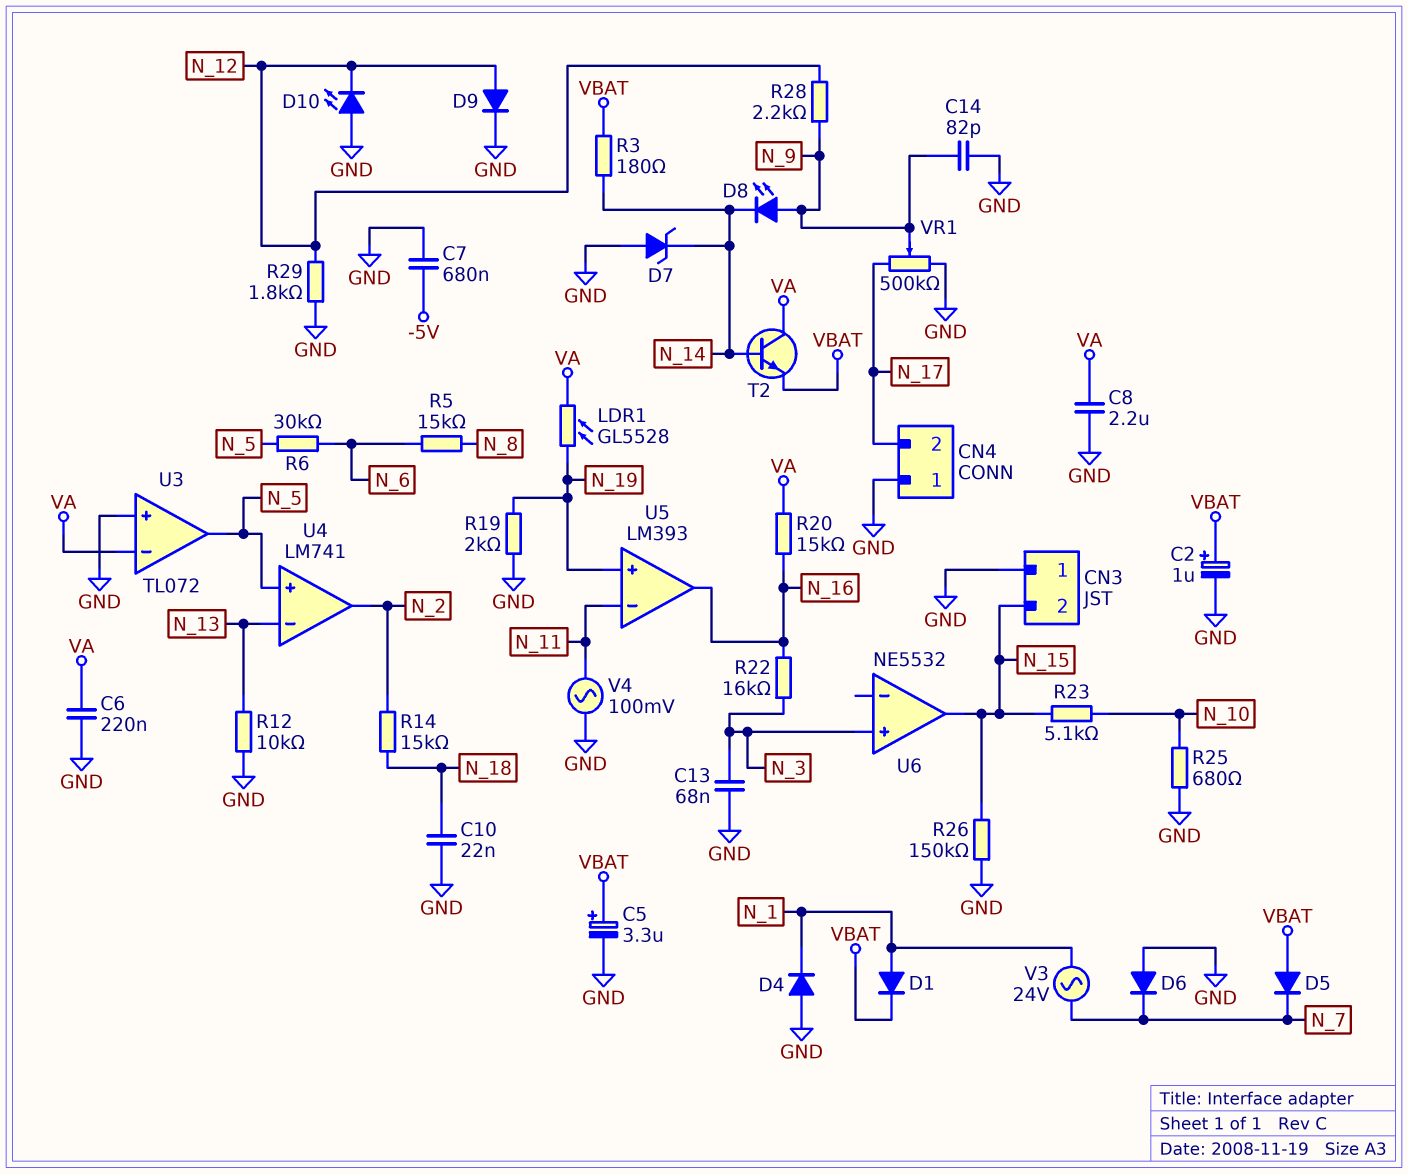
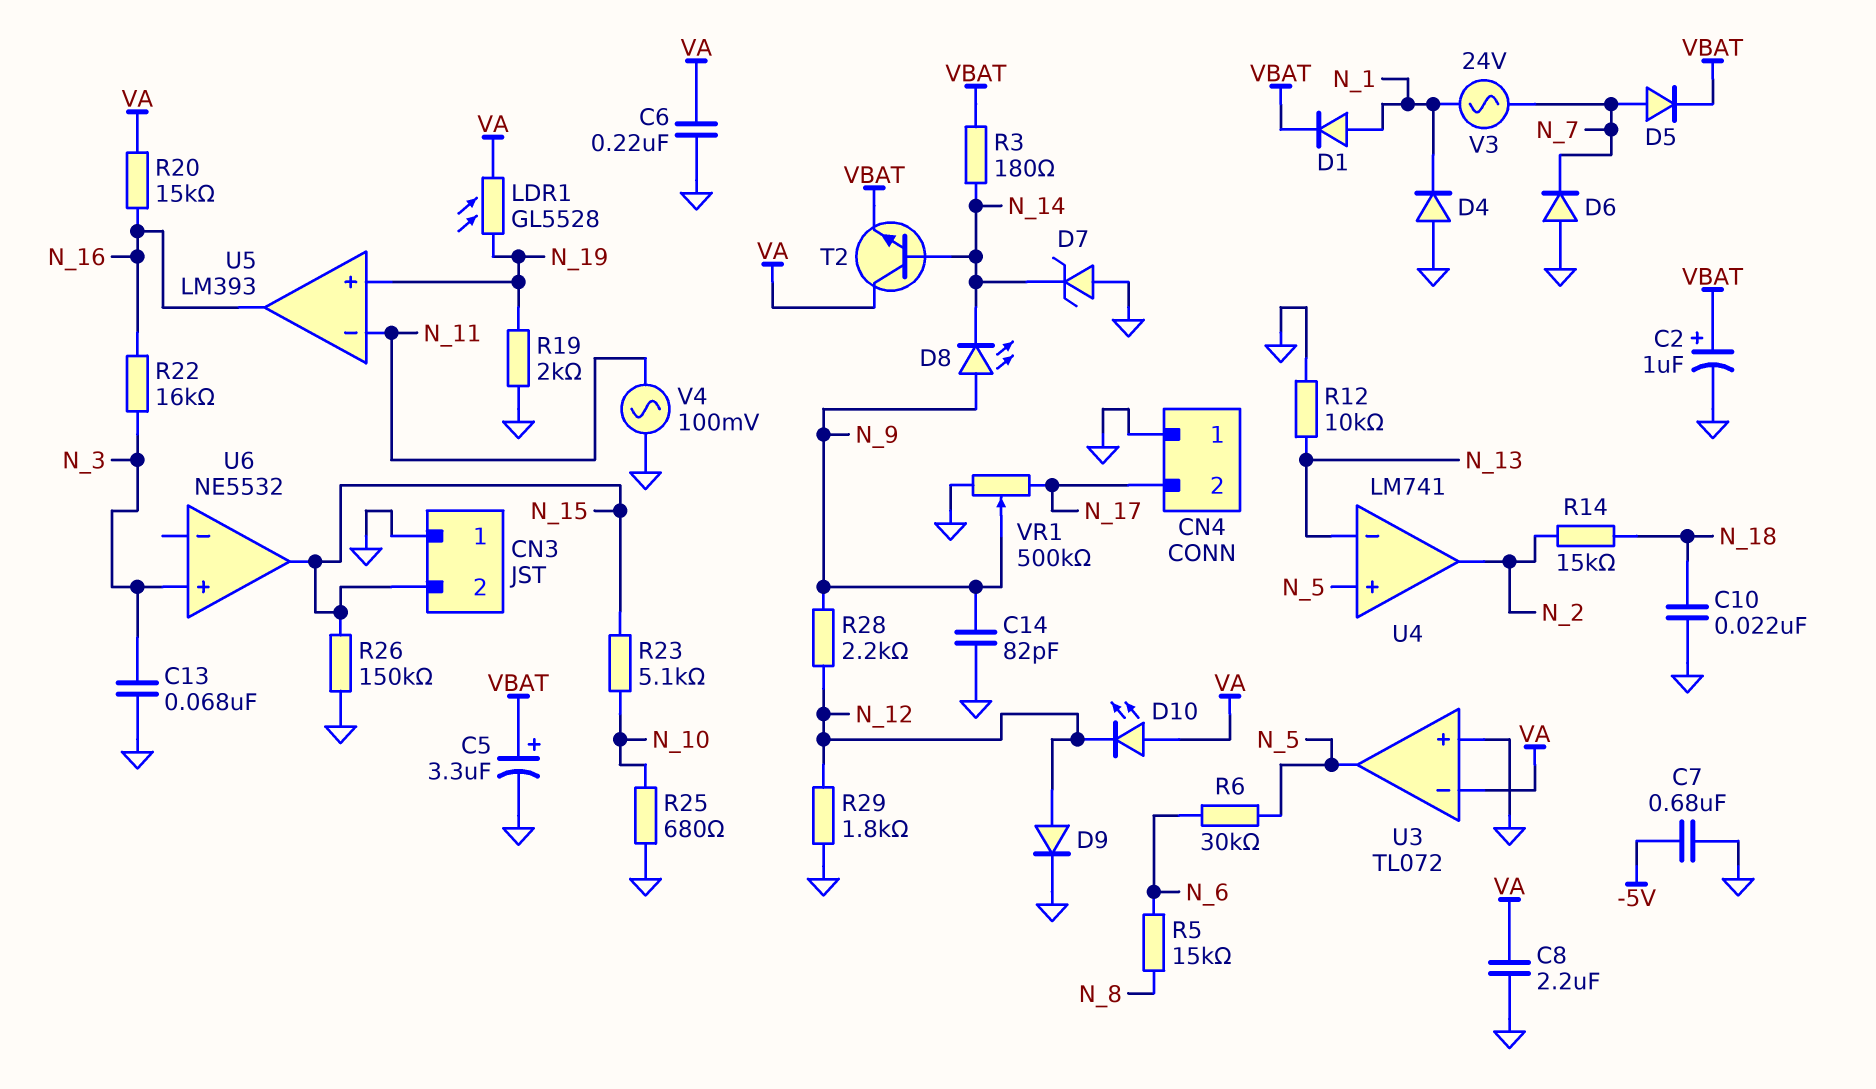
D5: diode (A VBAT, K N_7) -> diode (A N_7, K VBAT)
D10: LED (A GND, K N_12) -> LED (A VA, K N_12)

